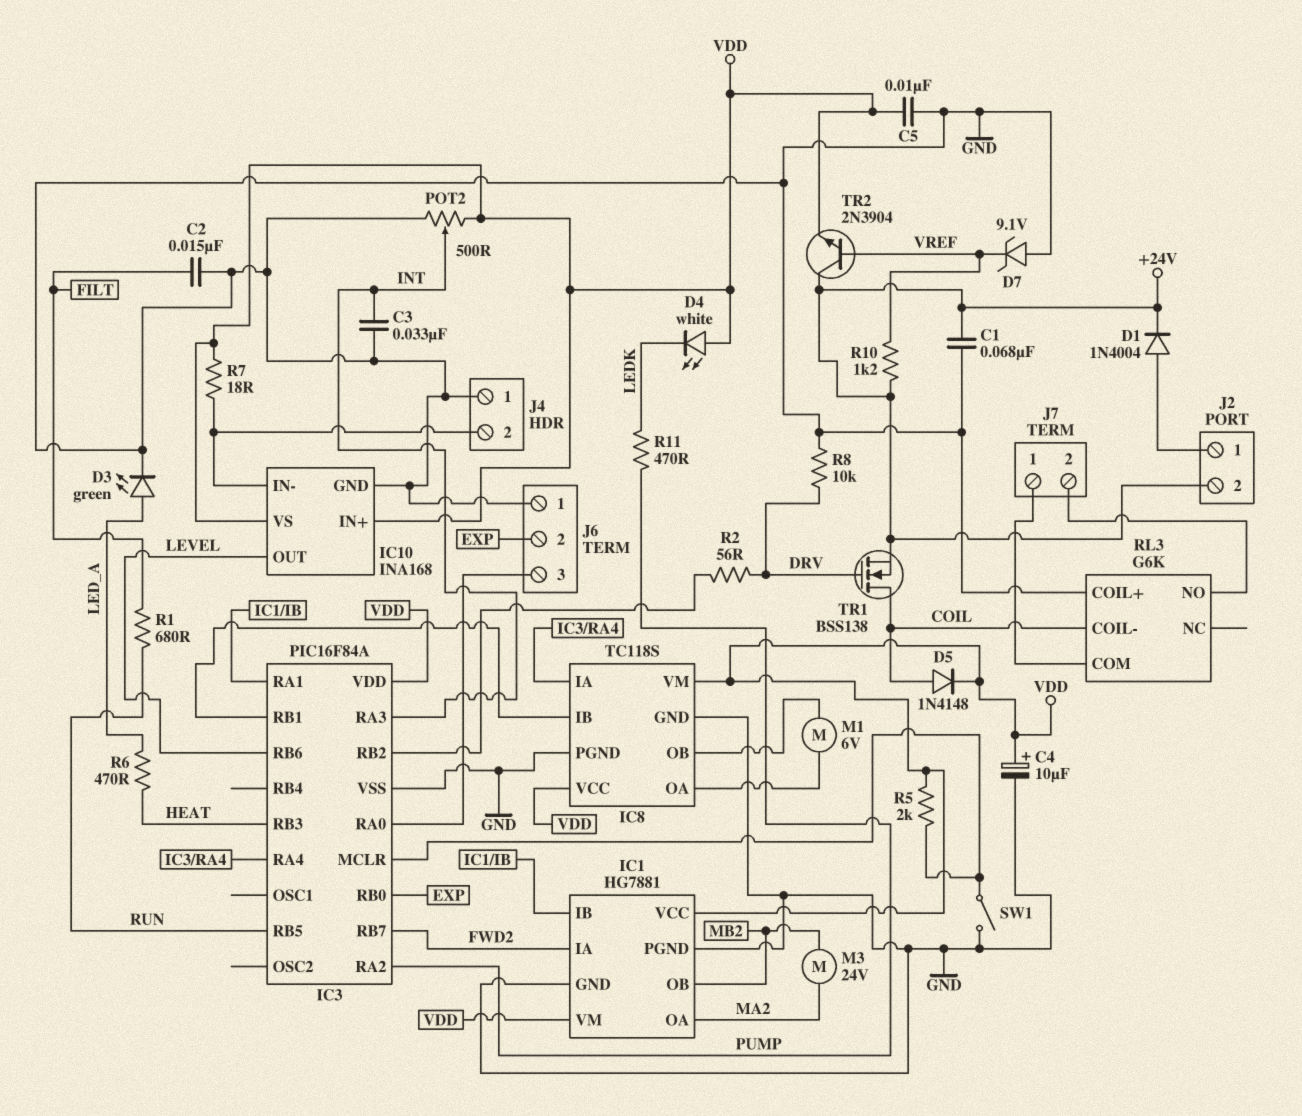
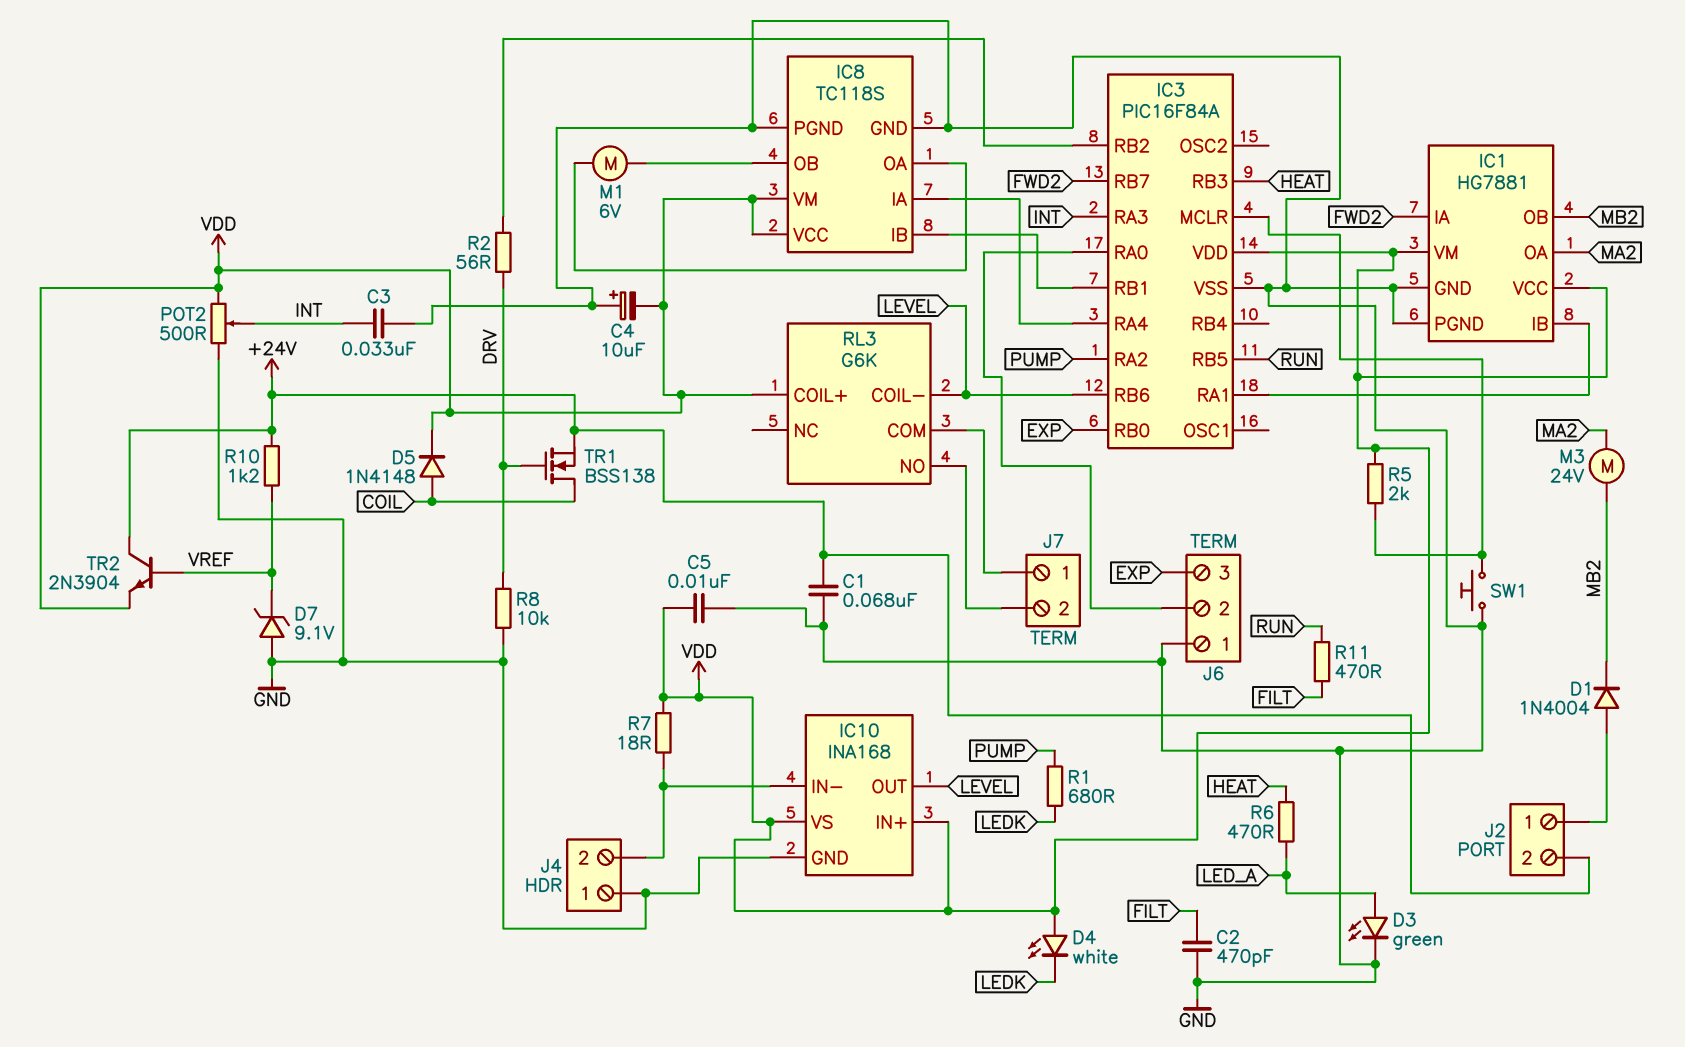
C2: 15nF (FILT, GND) -> 470pF (FILT, GND)
C4: 10uF (plus VDD, minus GND) -> 10uF (plus GND, minus VDD)
D1: diode 1N4004 (A J2/1, K +24V) -> diode 1N4004 (A J2/1, K MB2)
J6 pin 2: EXP -> IC3/RA0
J6 pin 3: IC3/RA0 -> EXP
R1: 680 (FILT, RUN) -> 680 (LEDK, PUMP)
R11: 470 (LEDK, PUMP) -> 470 (FILT, RUN)
RL3 pin COIL+: GND -> VDD
RL3 pin COIL-: COIL -> LEVEL
SW1: switch (GND, IC3/MCLR) -> button (GND, IC3/MCLR)

